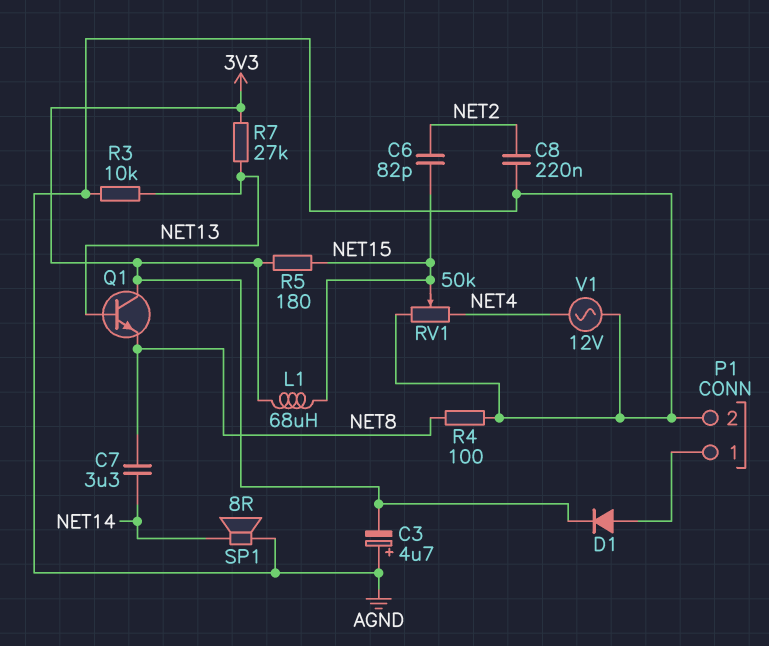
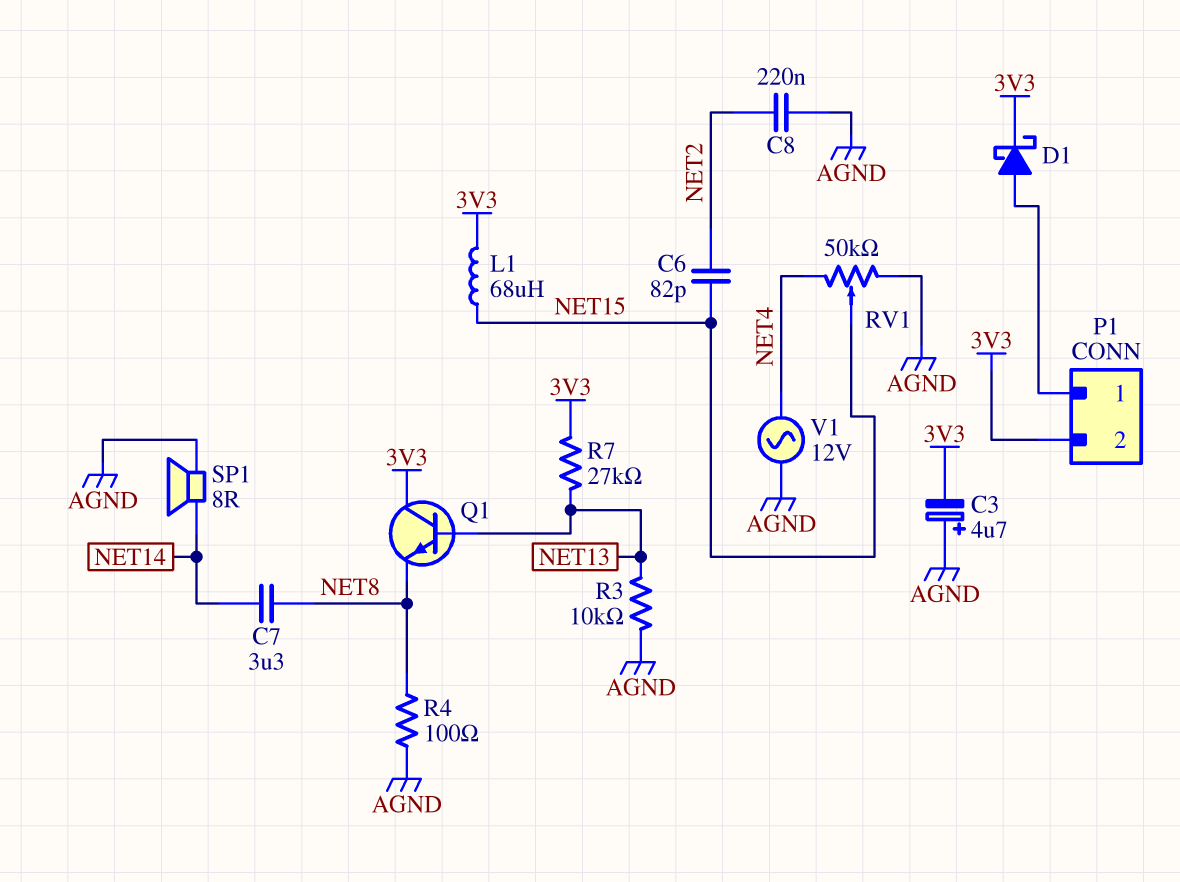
D1: diode (A P1/1, K 3V3) -> schottky (A P1/1, K 3V3)
P1 pin 2: AGND -> 3V3
R5: 180 (3V3, NET15) -> none

